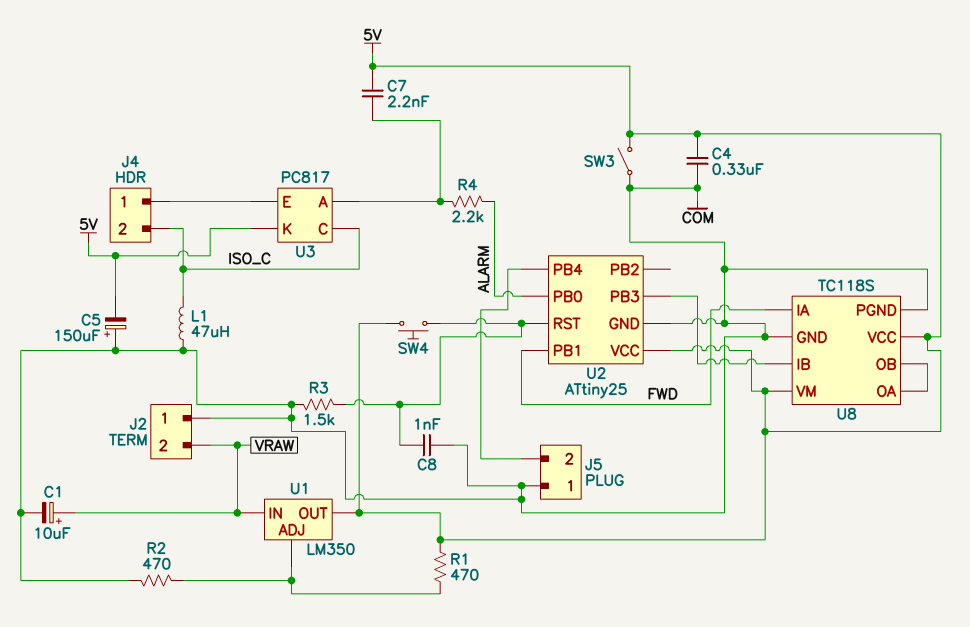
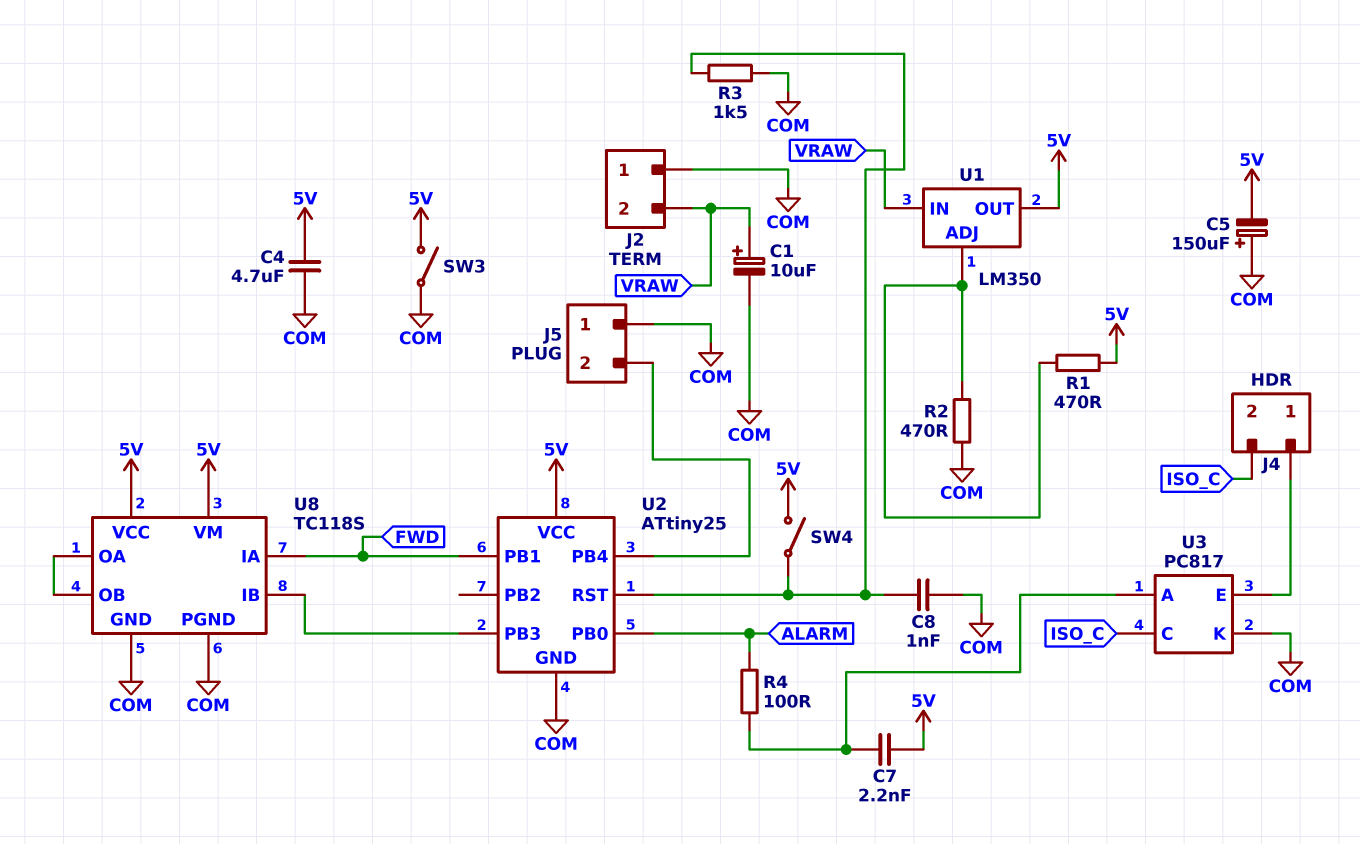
C4: 330nF (5V, COM) -> 4.7uF (5V, COM)
L1: 47uH (COM, ISO_C) -> none
R4: 2.2k (ALARM, U3/A) -> 100 (ALARM, U3/A)
SW4: button (5V, U2/RST) -> switch (5V, U2/RST)
U3 pin K: 5V -> COM

